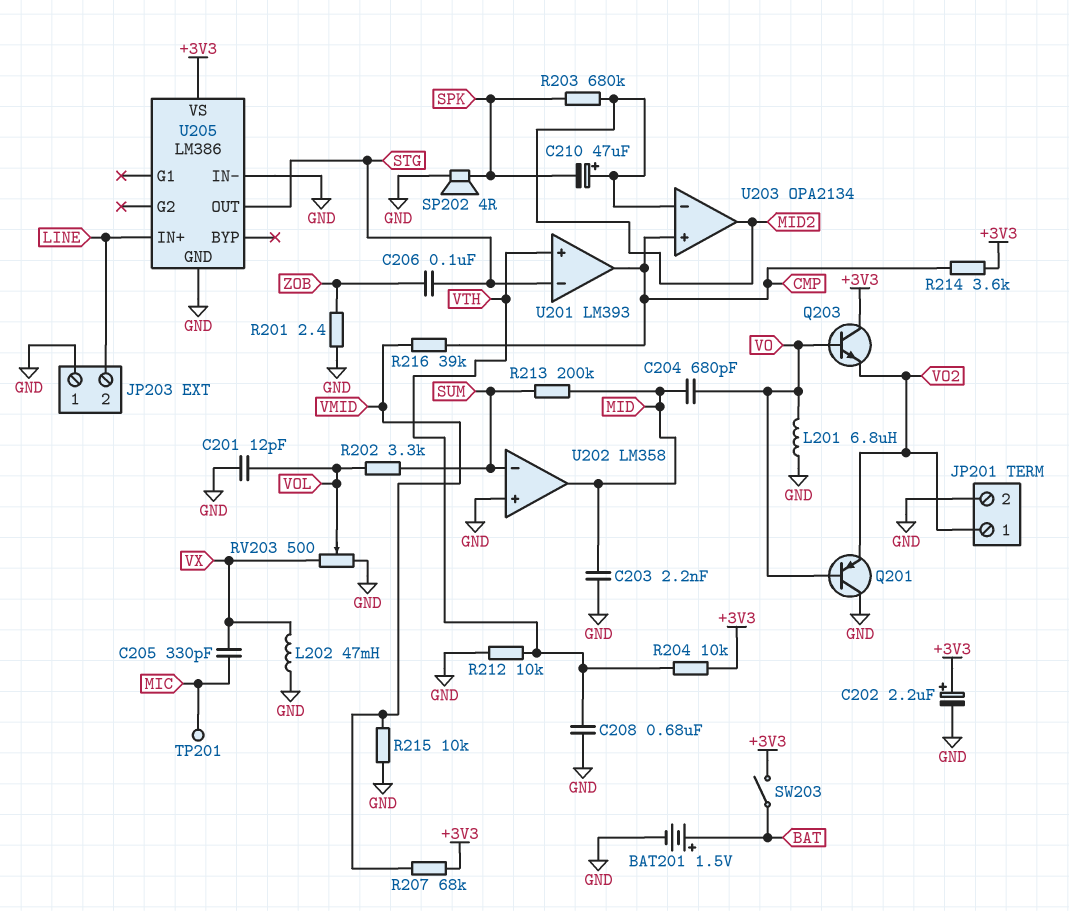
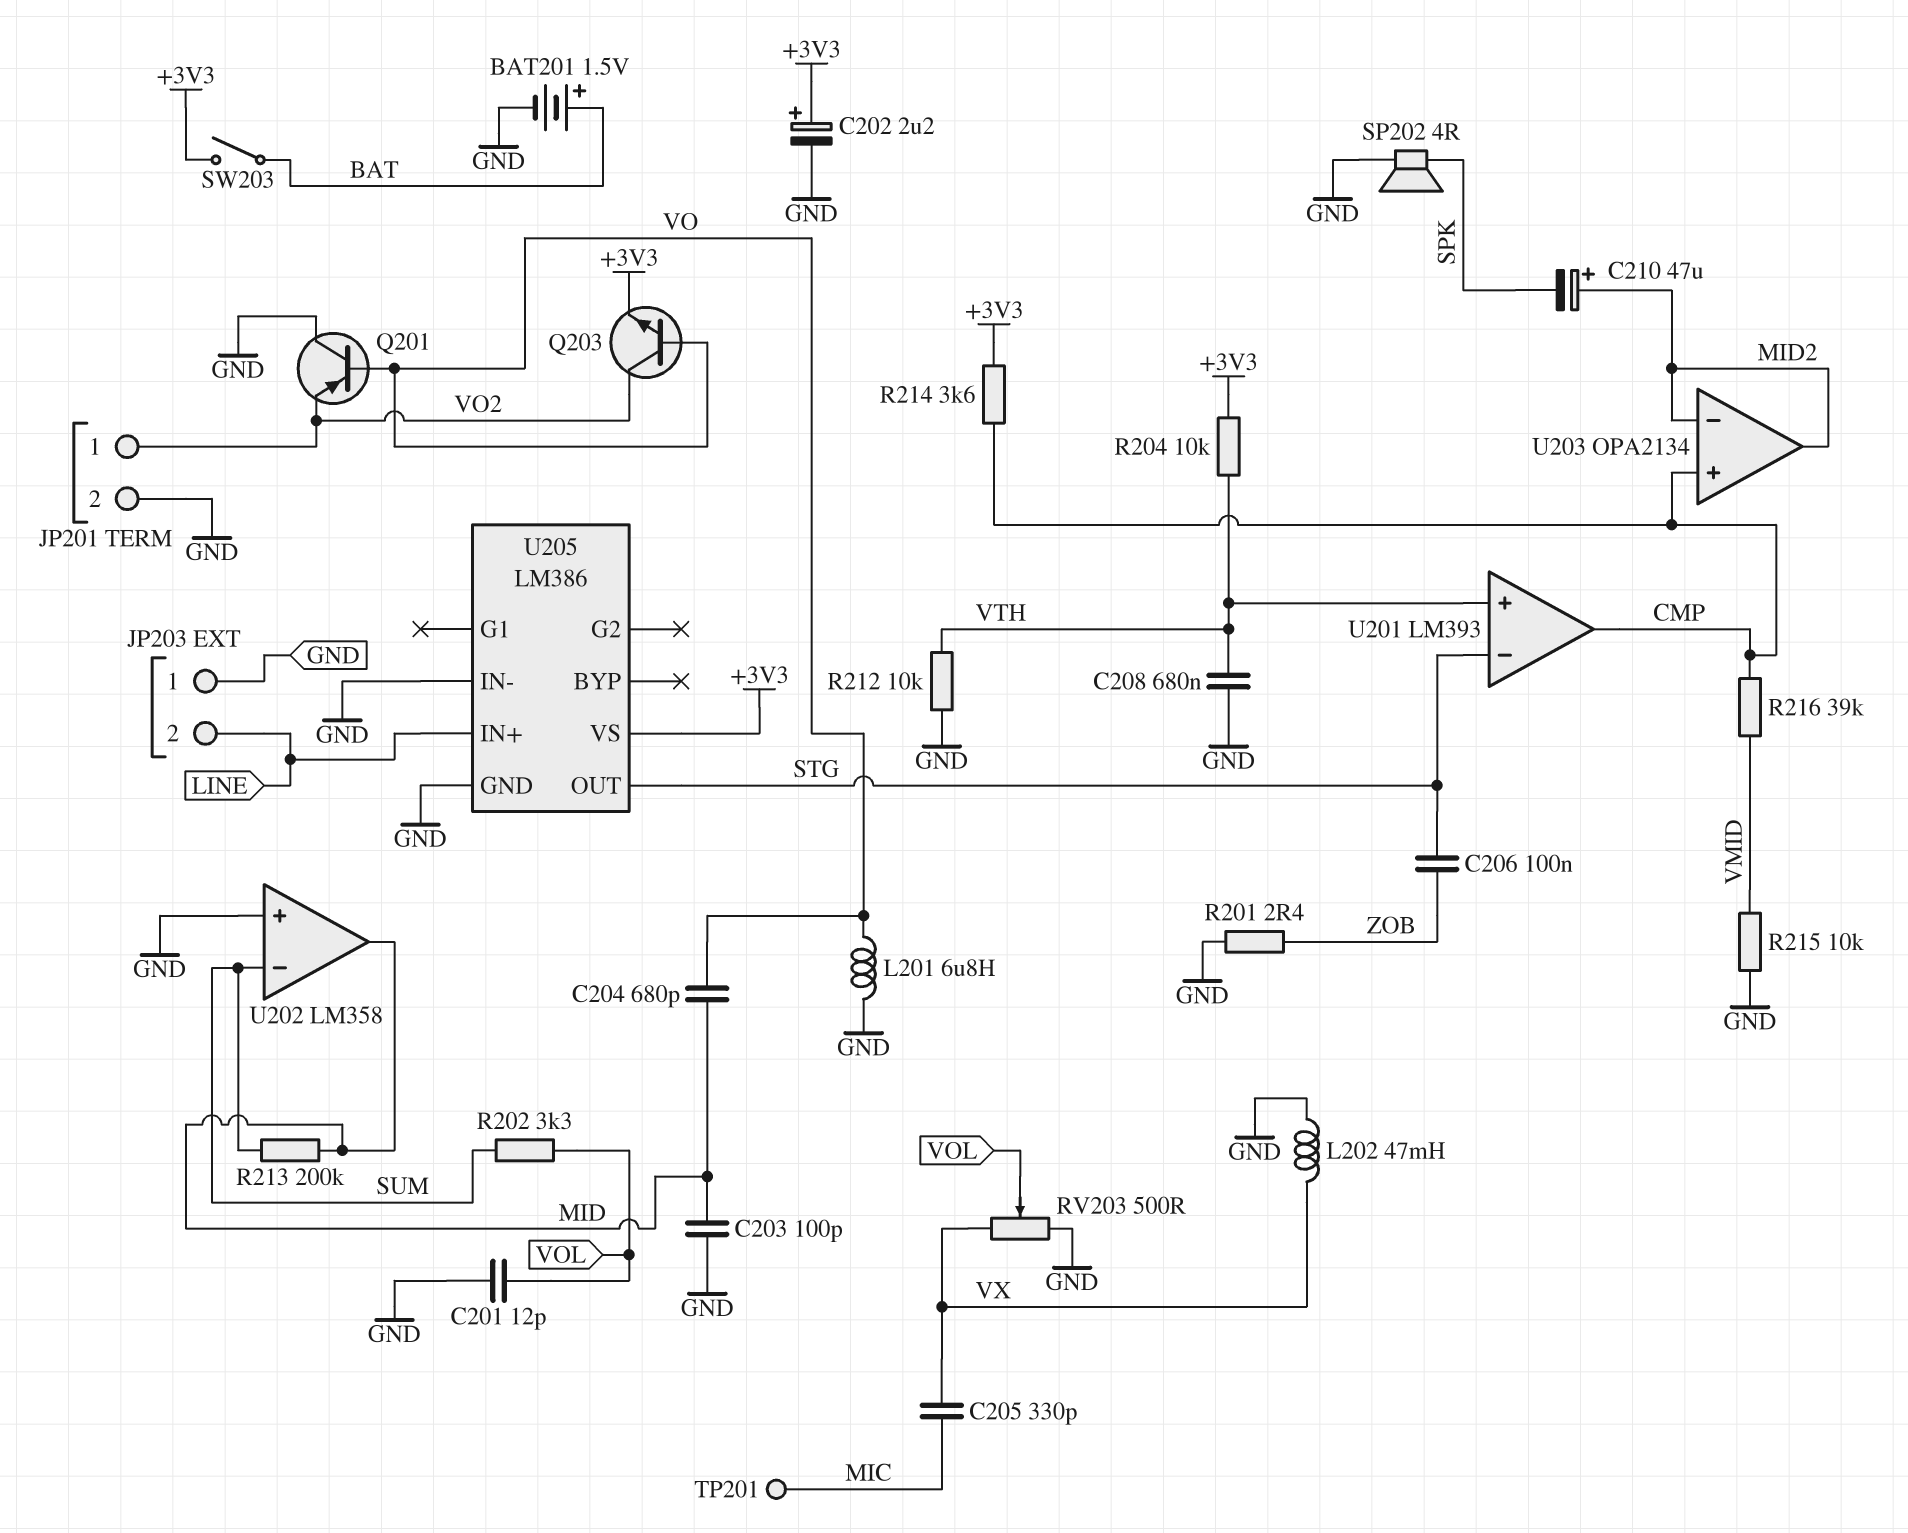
C203: 2.2nF (GND, MID) -> 100pF (GND, MID)
Q203: NPN (B VO, C +3V3, E VO2) -> NPN (B VO, C VO2, E +3V3)
R203: 680k (MID2, SPK) -> none
R207: 68k (+3V3, VMID) -> none

